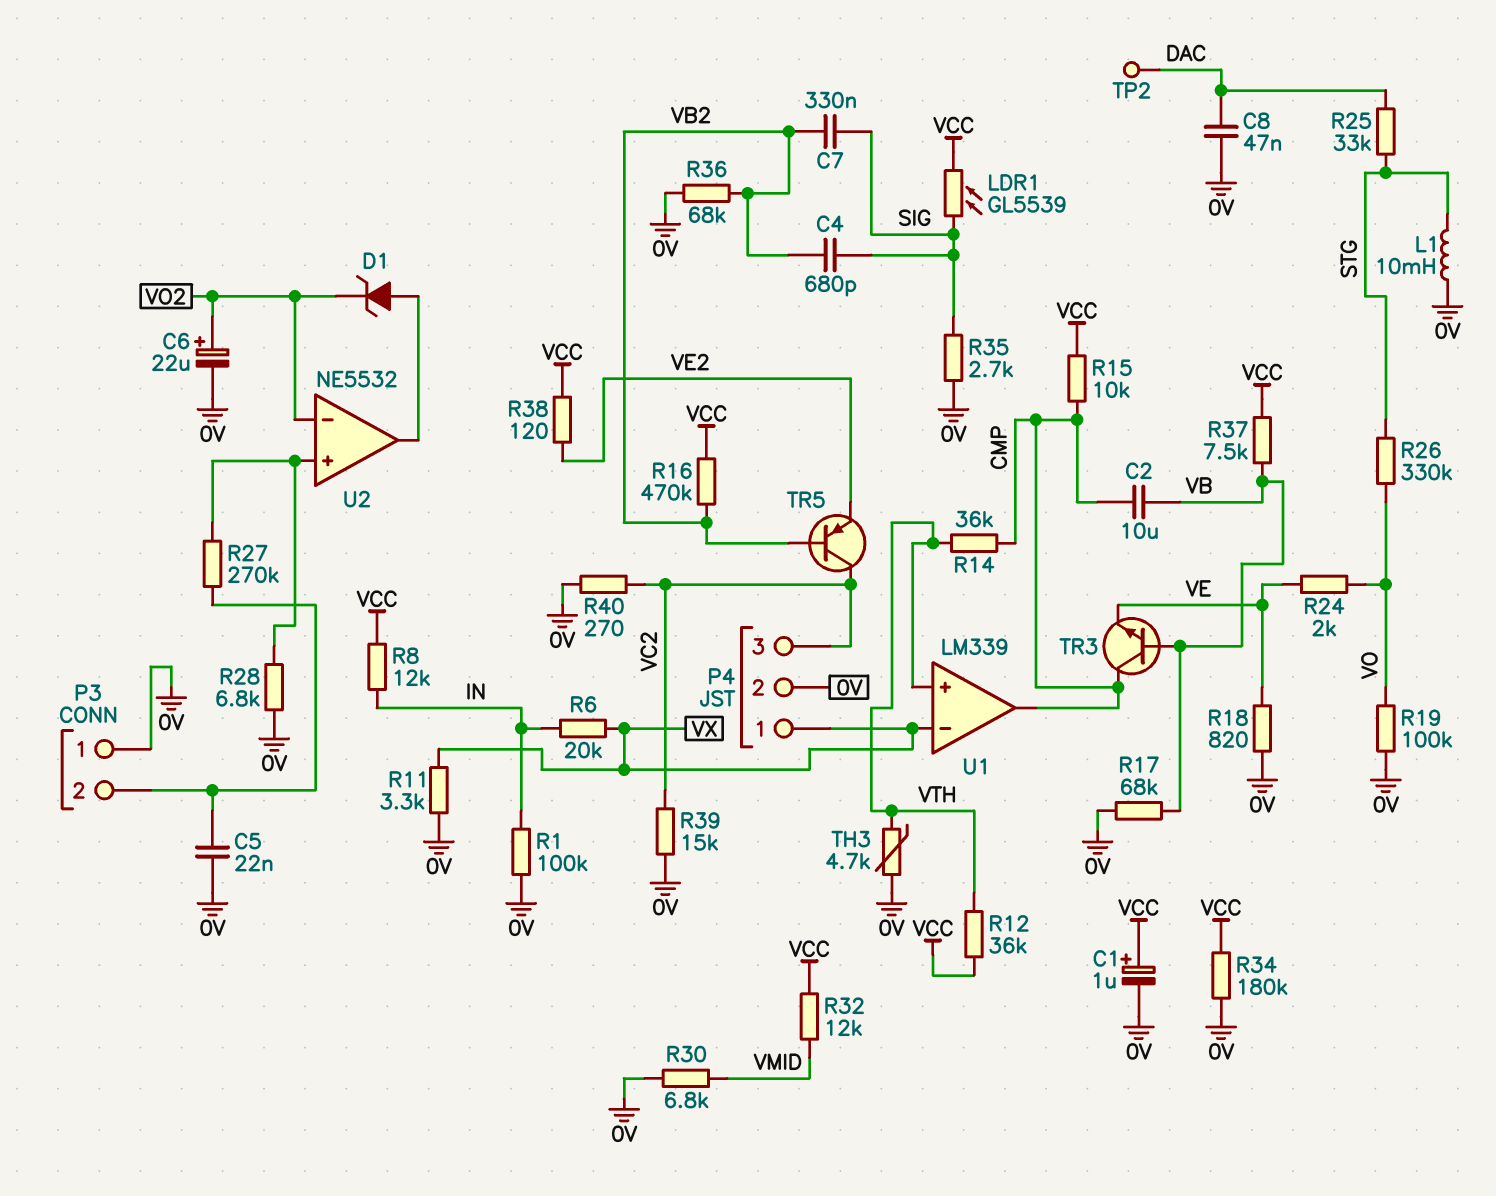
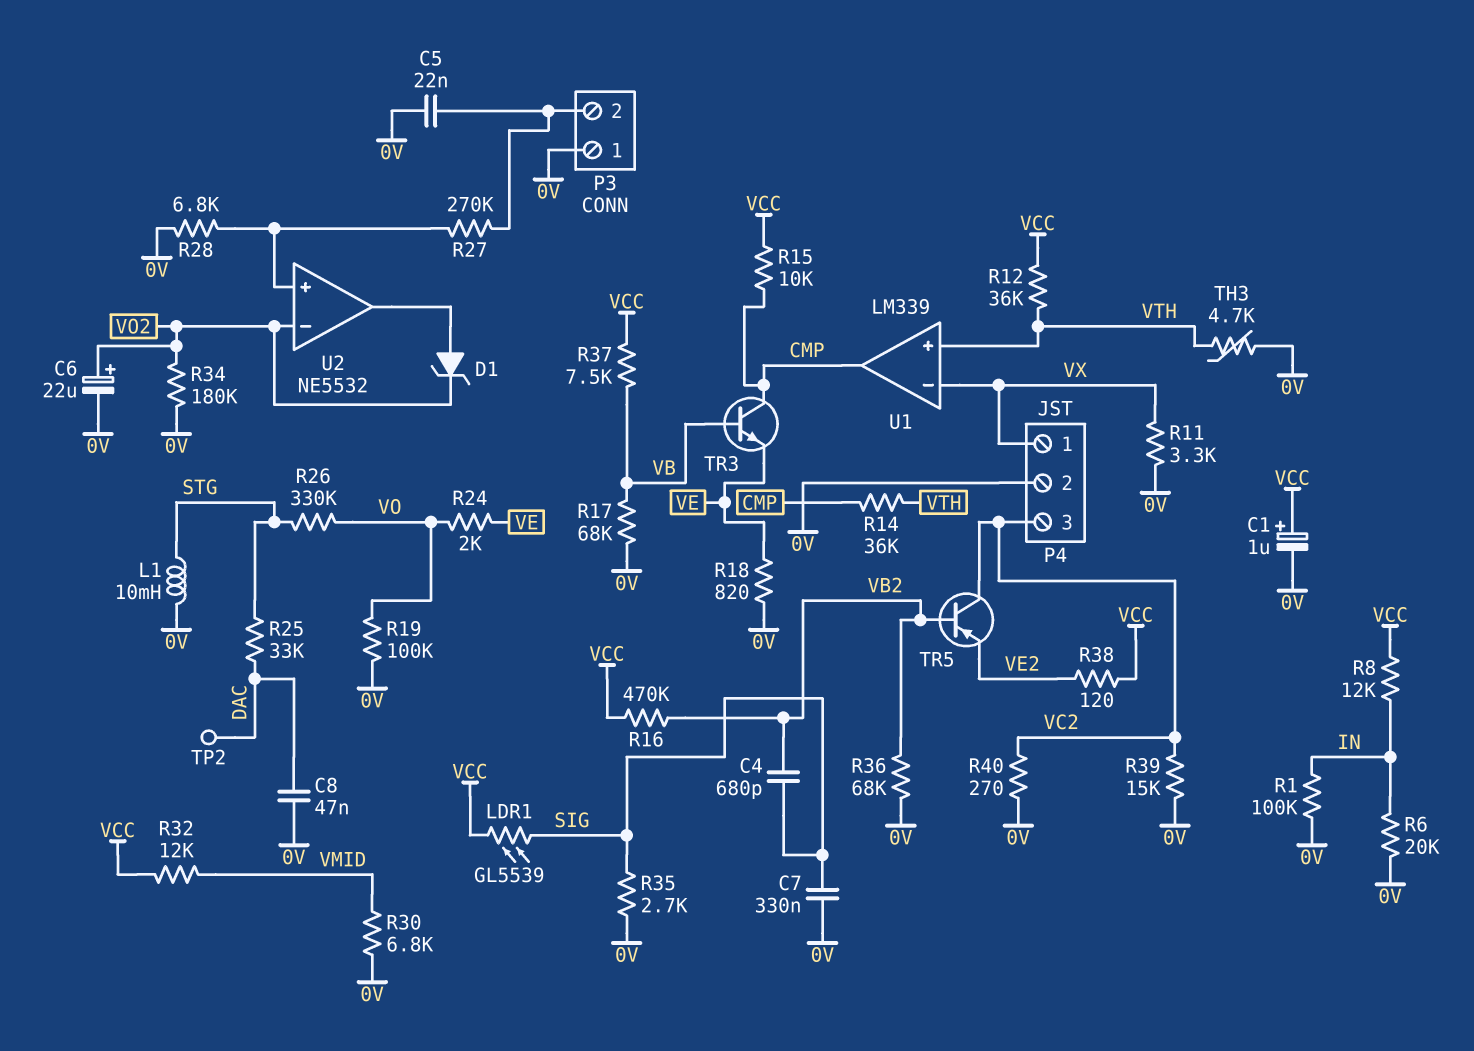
C2: 10uF (CMP, VB) -> none
C7: 330nF (SIG, VB2) -> 330nF (0V, SIG)
R6: 20k (IN, VX) -> 20k (0V, IN)
R34: 180k (0V, VCC) -> 180k (0V, VO2)

